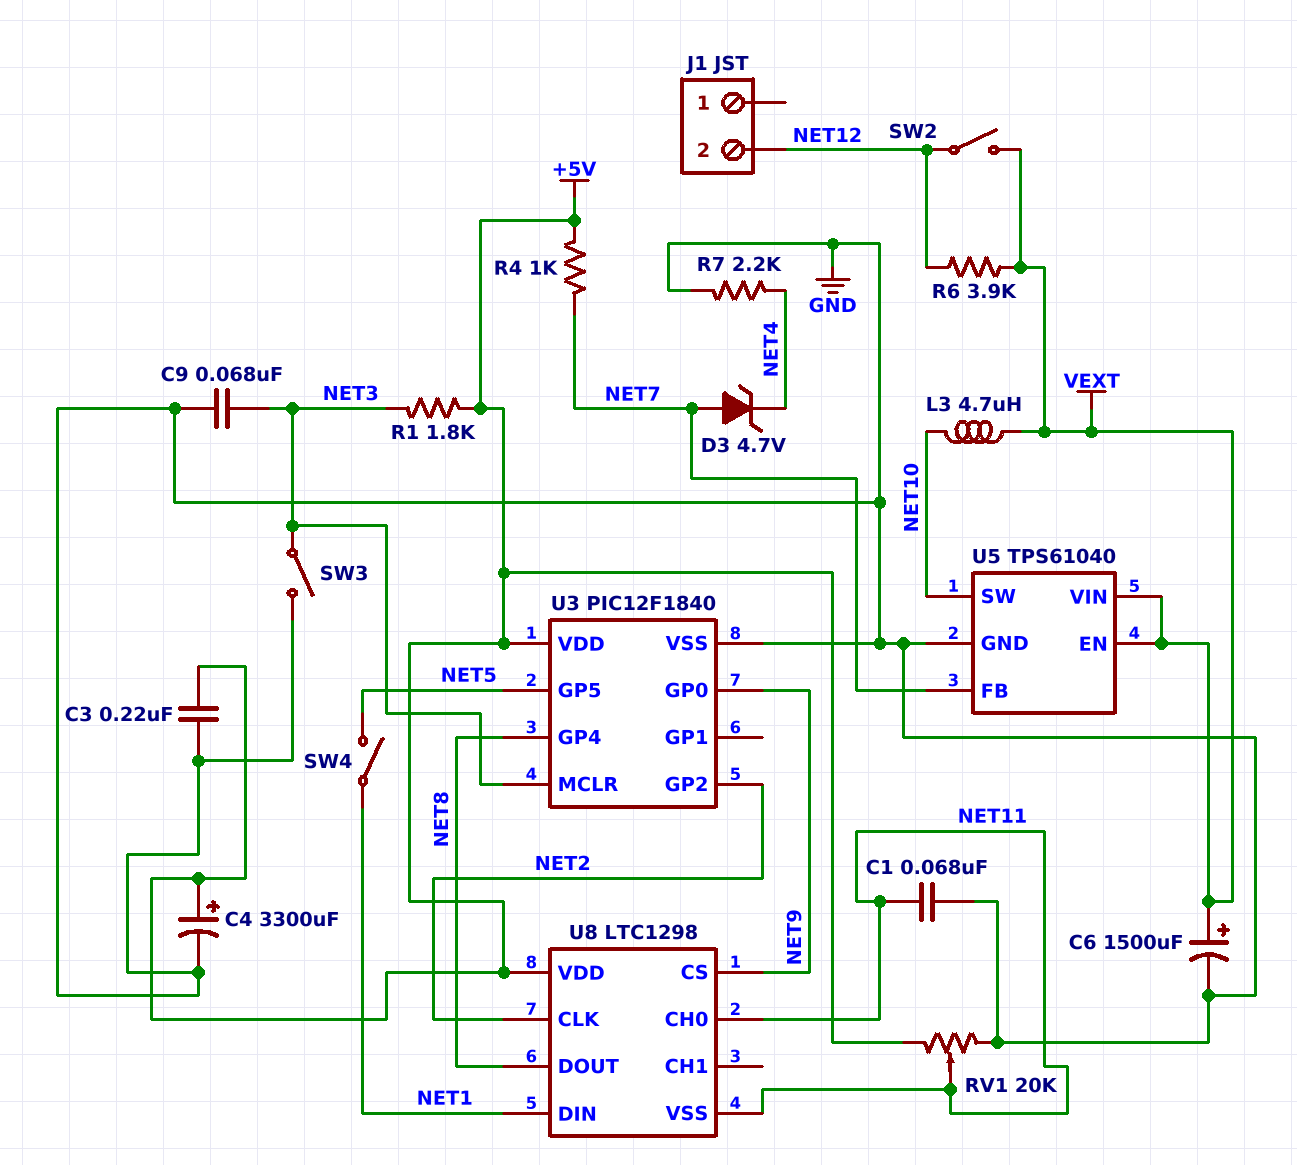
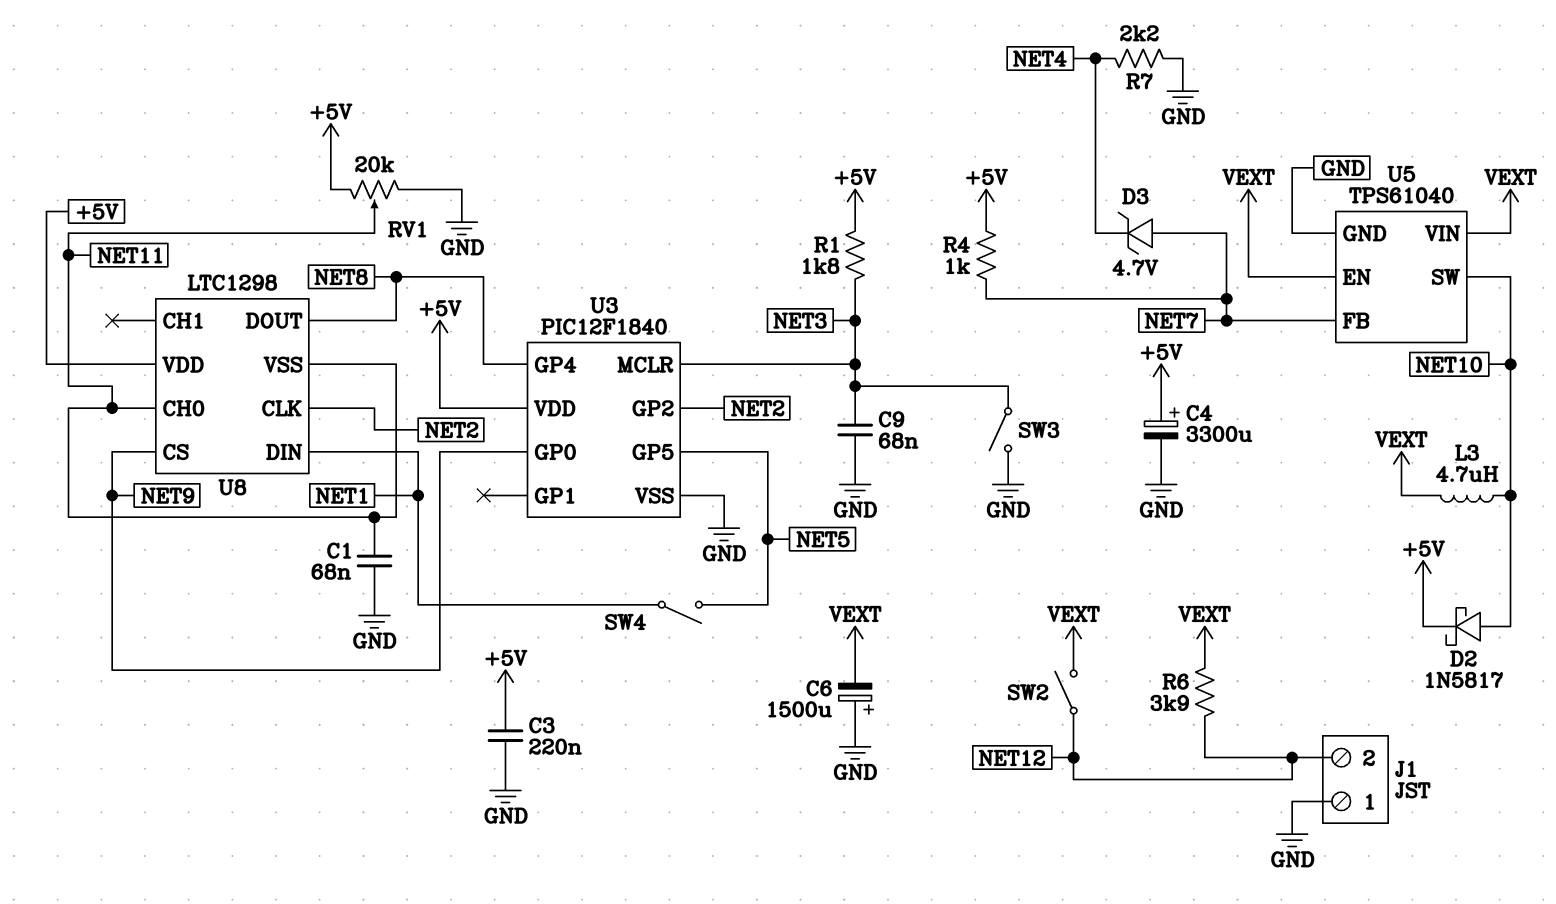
C6: 1500uF (plus VEXT, minus GND) -> 1500uF (plus GND, minus VEXT)
D2: none -> schottky 1N5817 (A NET10, K +5V)
J1 pin 1: none -> GND

